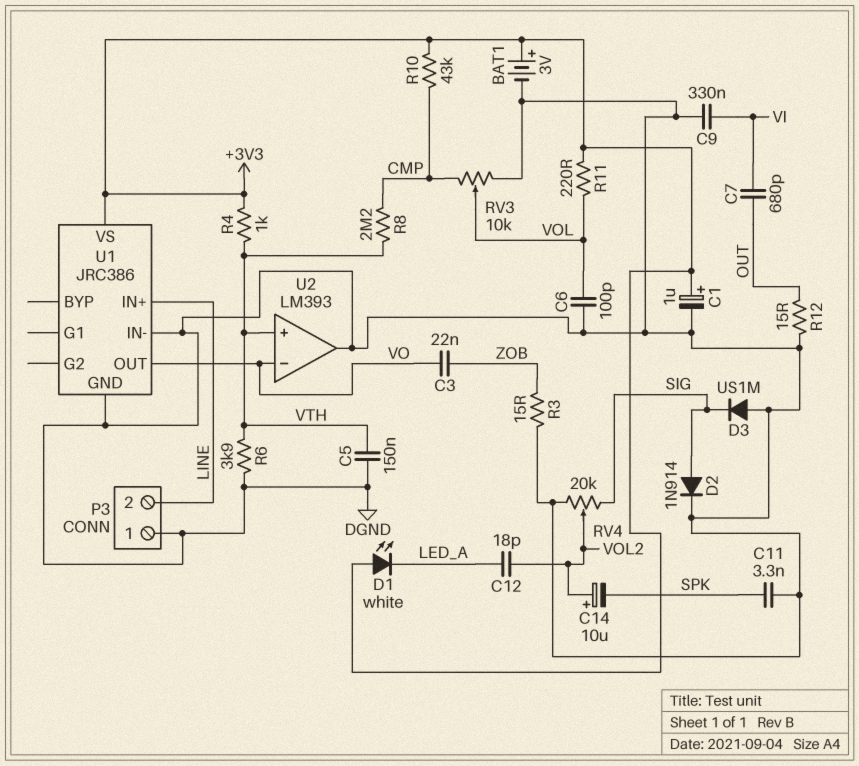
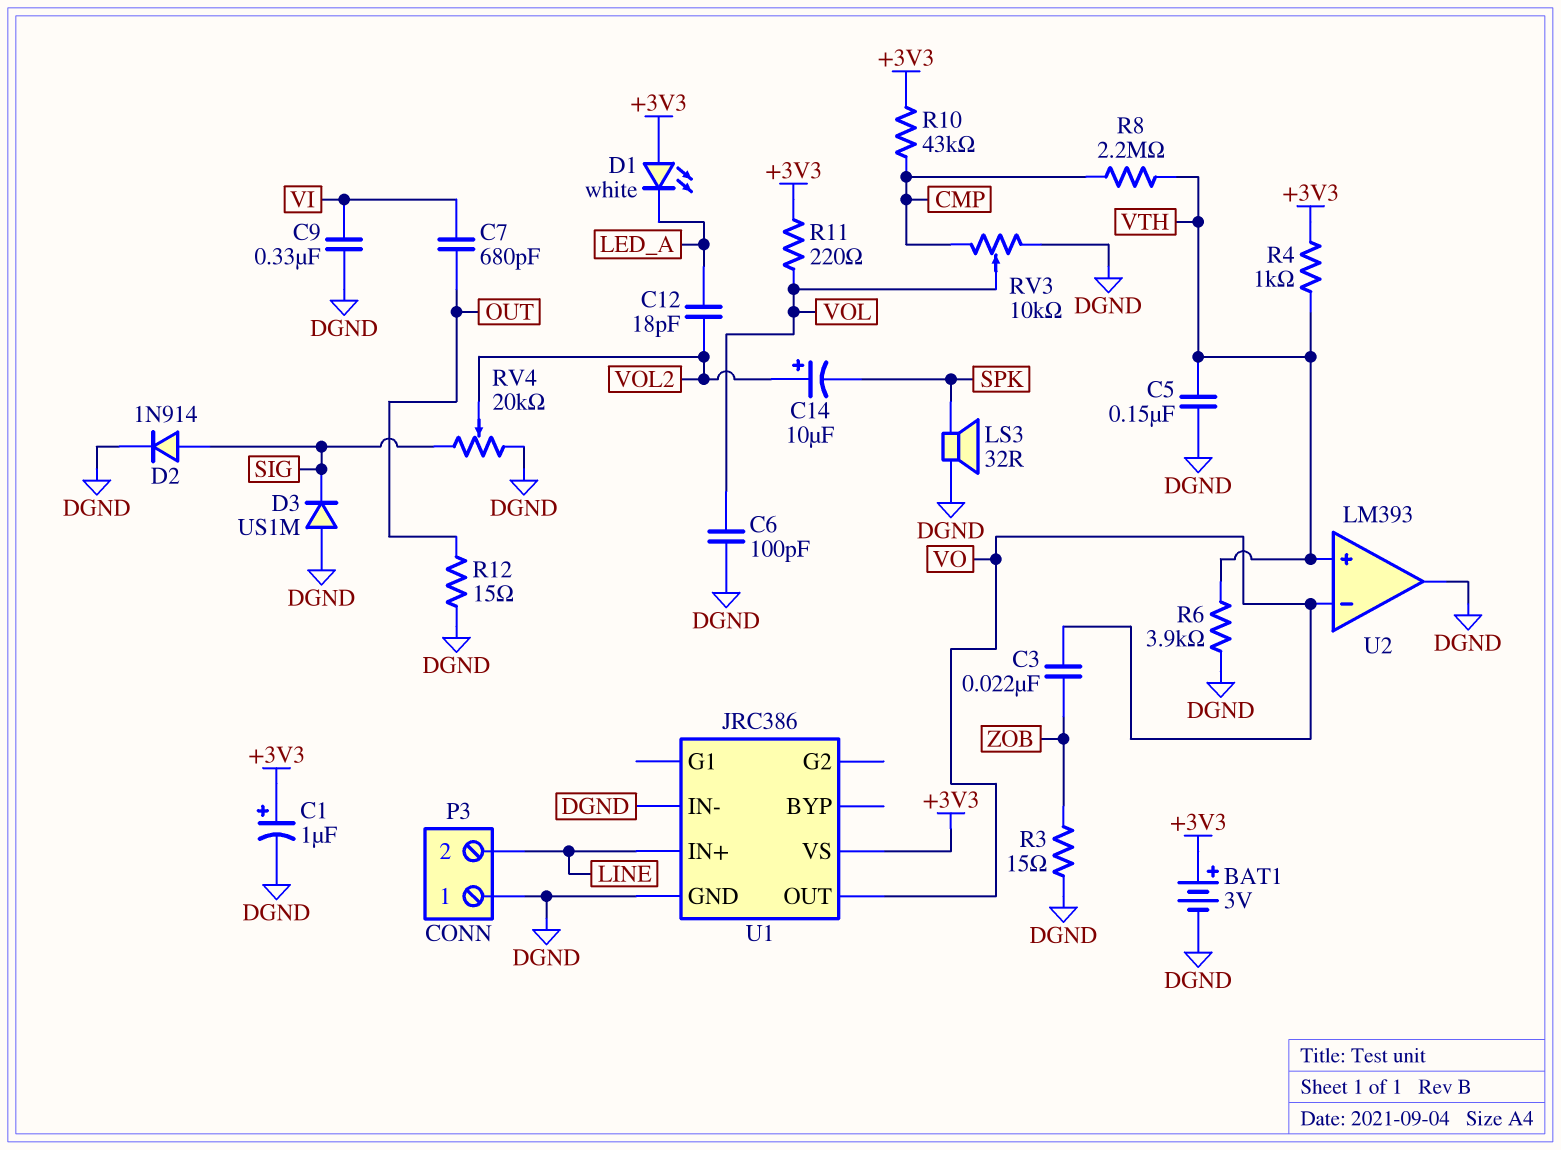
C11: 3.3nF (DGND, SPK) -> none
LS3: none -> speaker 32R (DGND, SPK)

